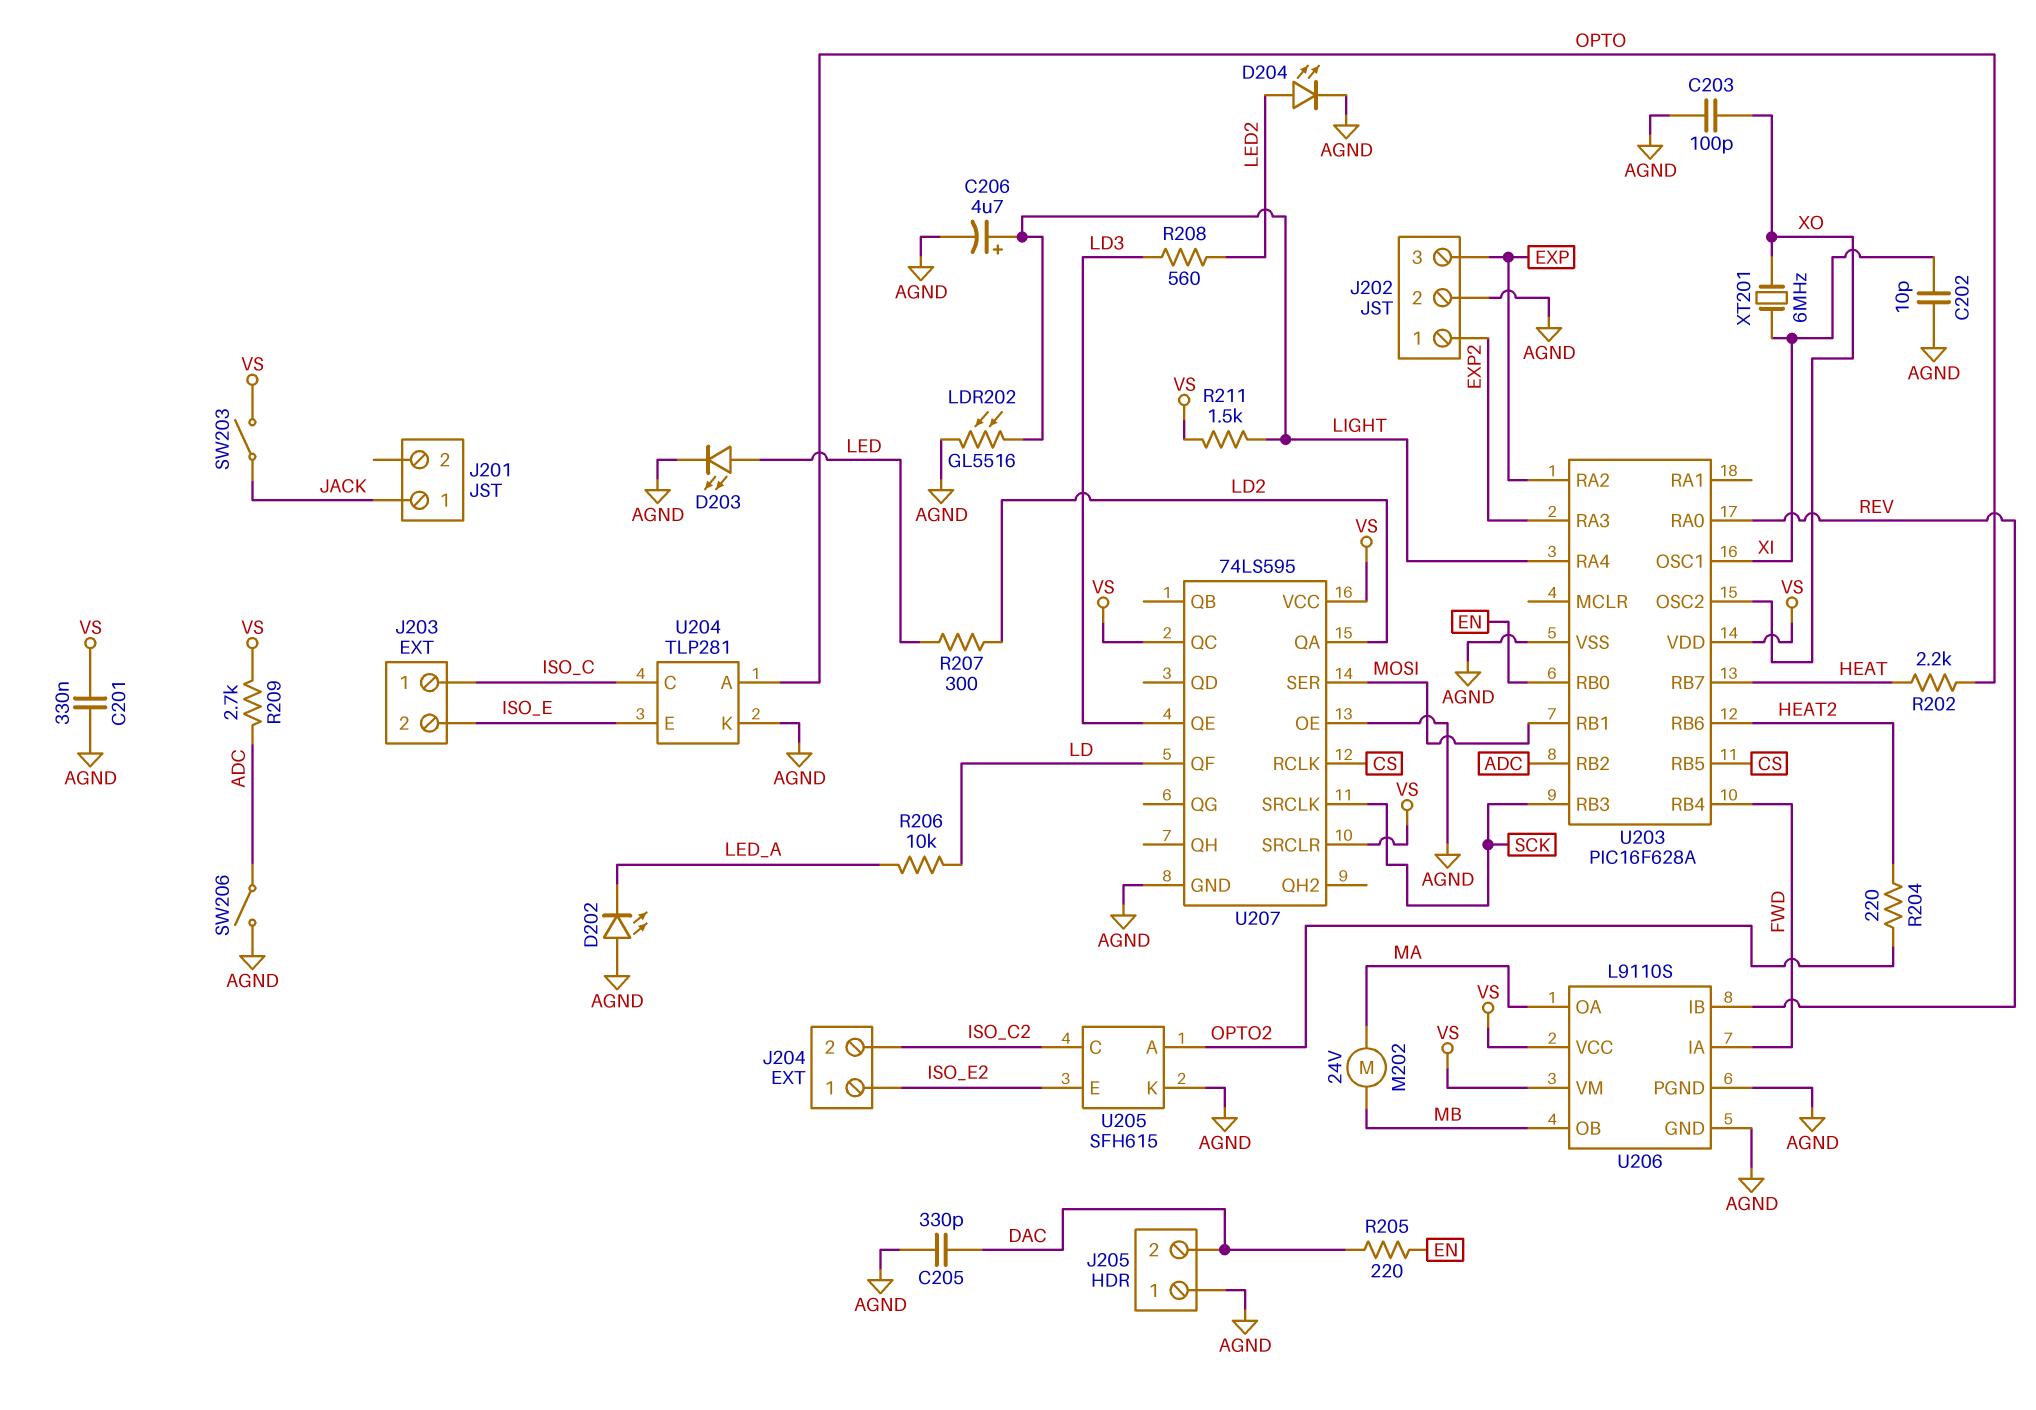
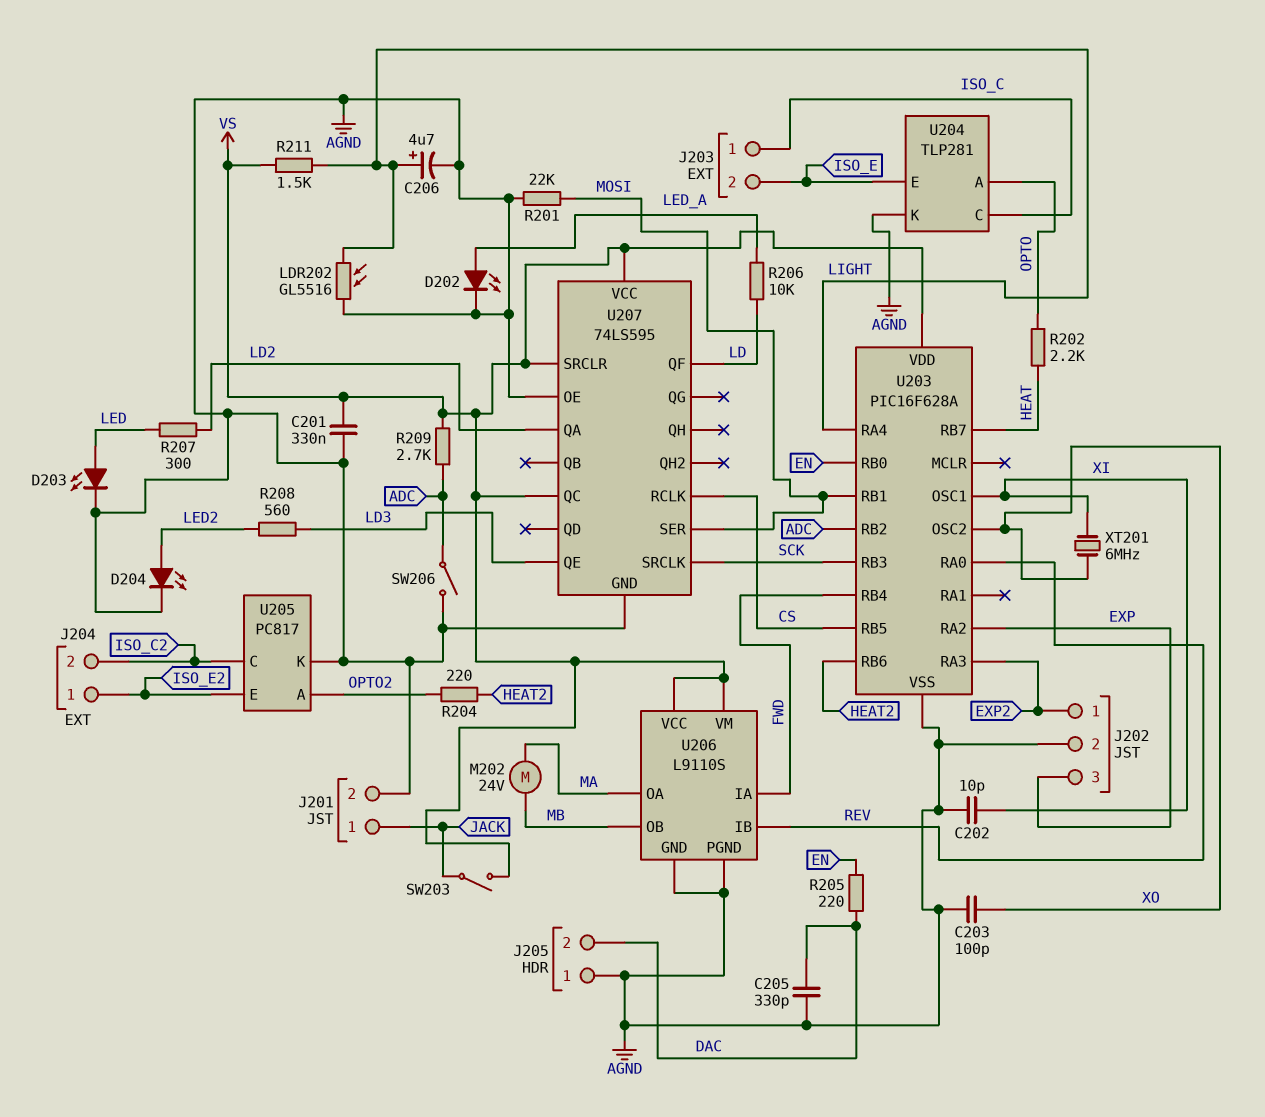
D202: LED (A AGND, K LED_A) -> LED (A LED_A, K AGND)
J201 pin 2: none -> AGND
R201: none -> 22k (AGND, MOSI)
U205: SFH615 -> PC817

